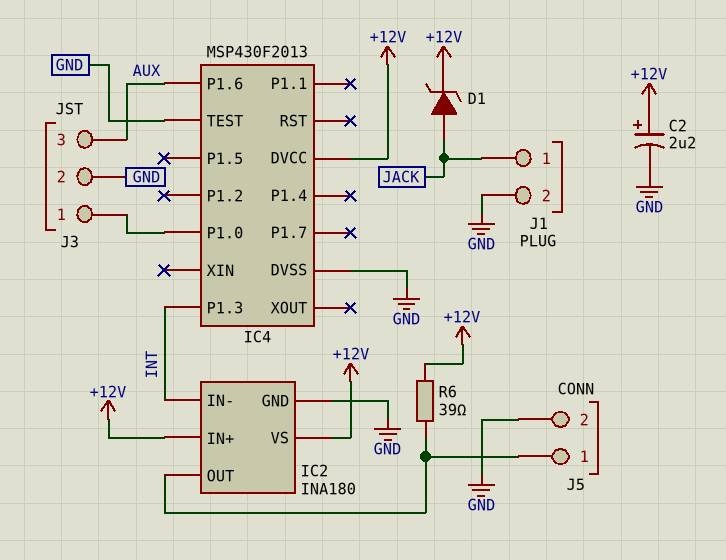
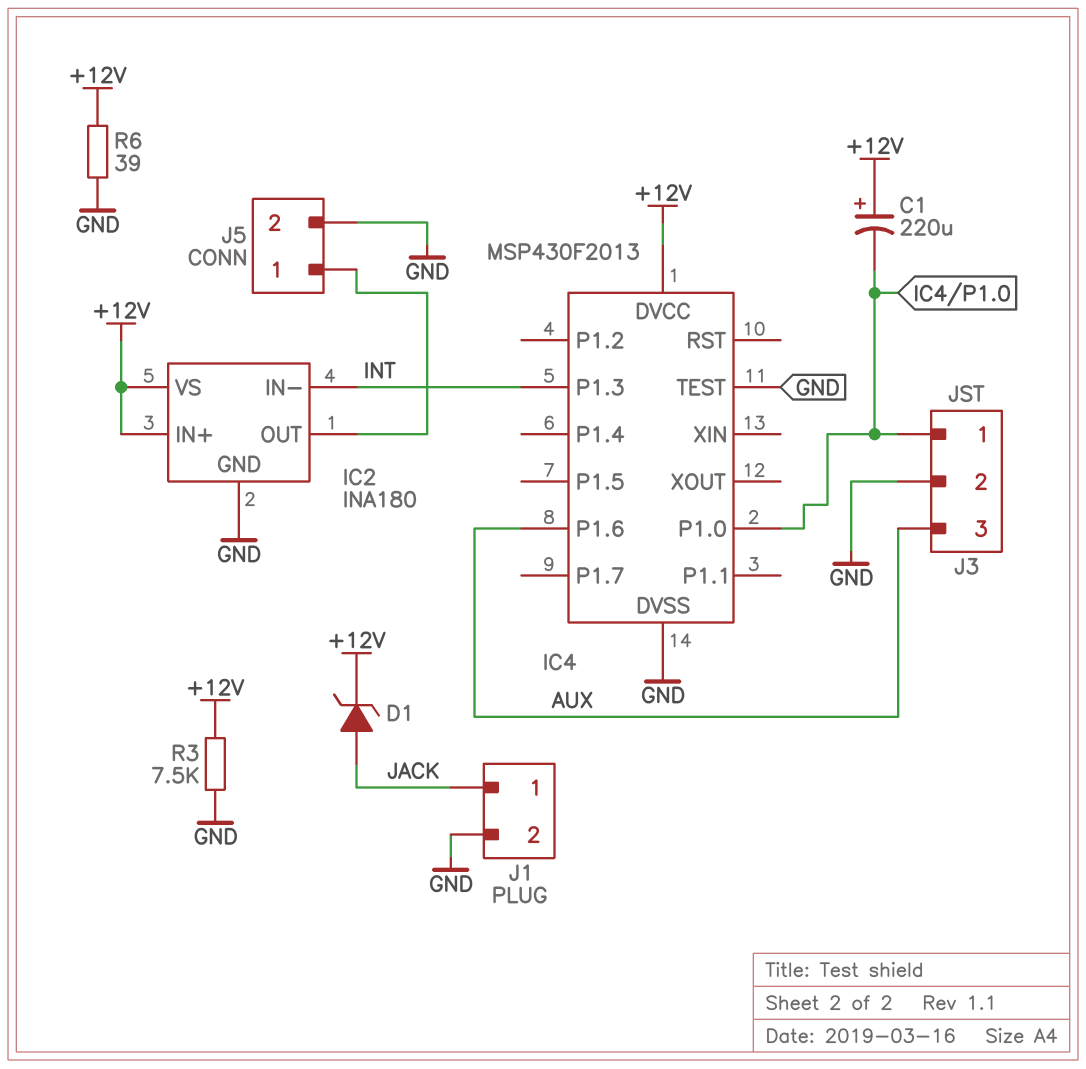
C1: none -> 220uF (plus +12V, minus IC4/P1.0)
C2: 2.2uF (plus +12V, minus GND) -> none
R3: none -> 7.5k (+12V, GND)
R6: 39 (+12V, IC2/OUT) -> 39 (+12V, GND)

